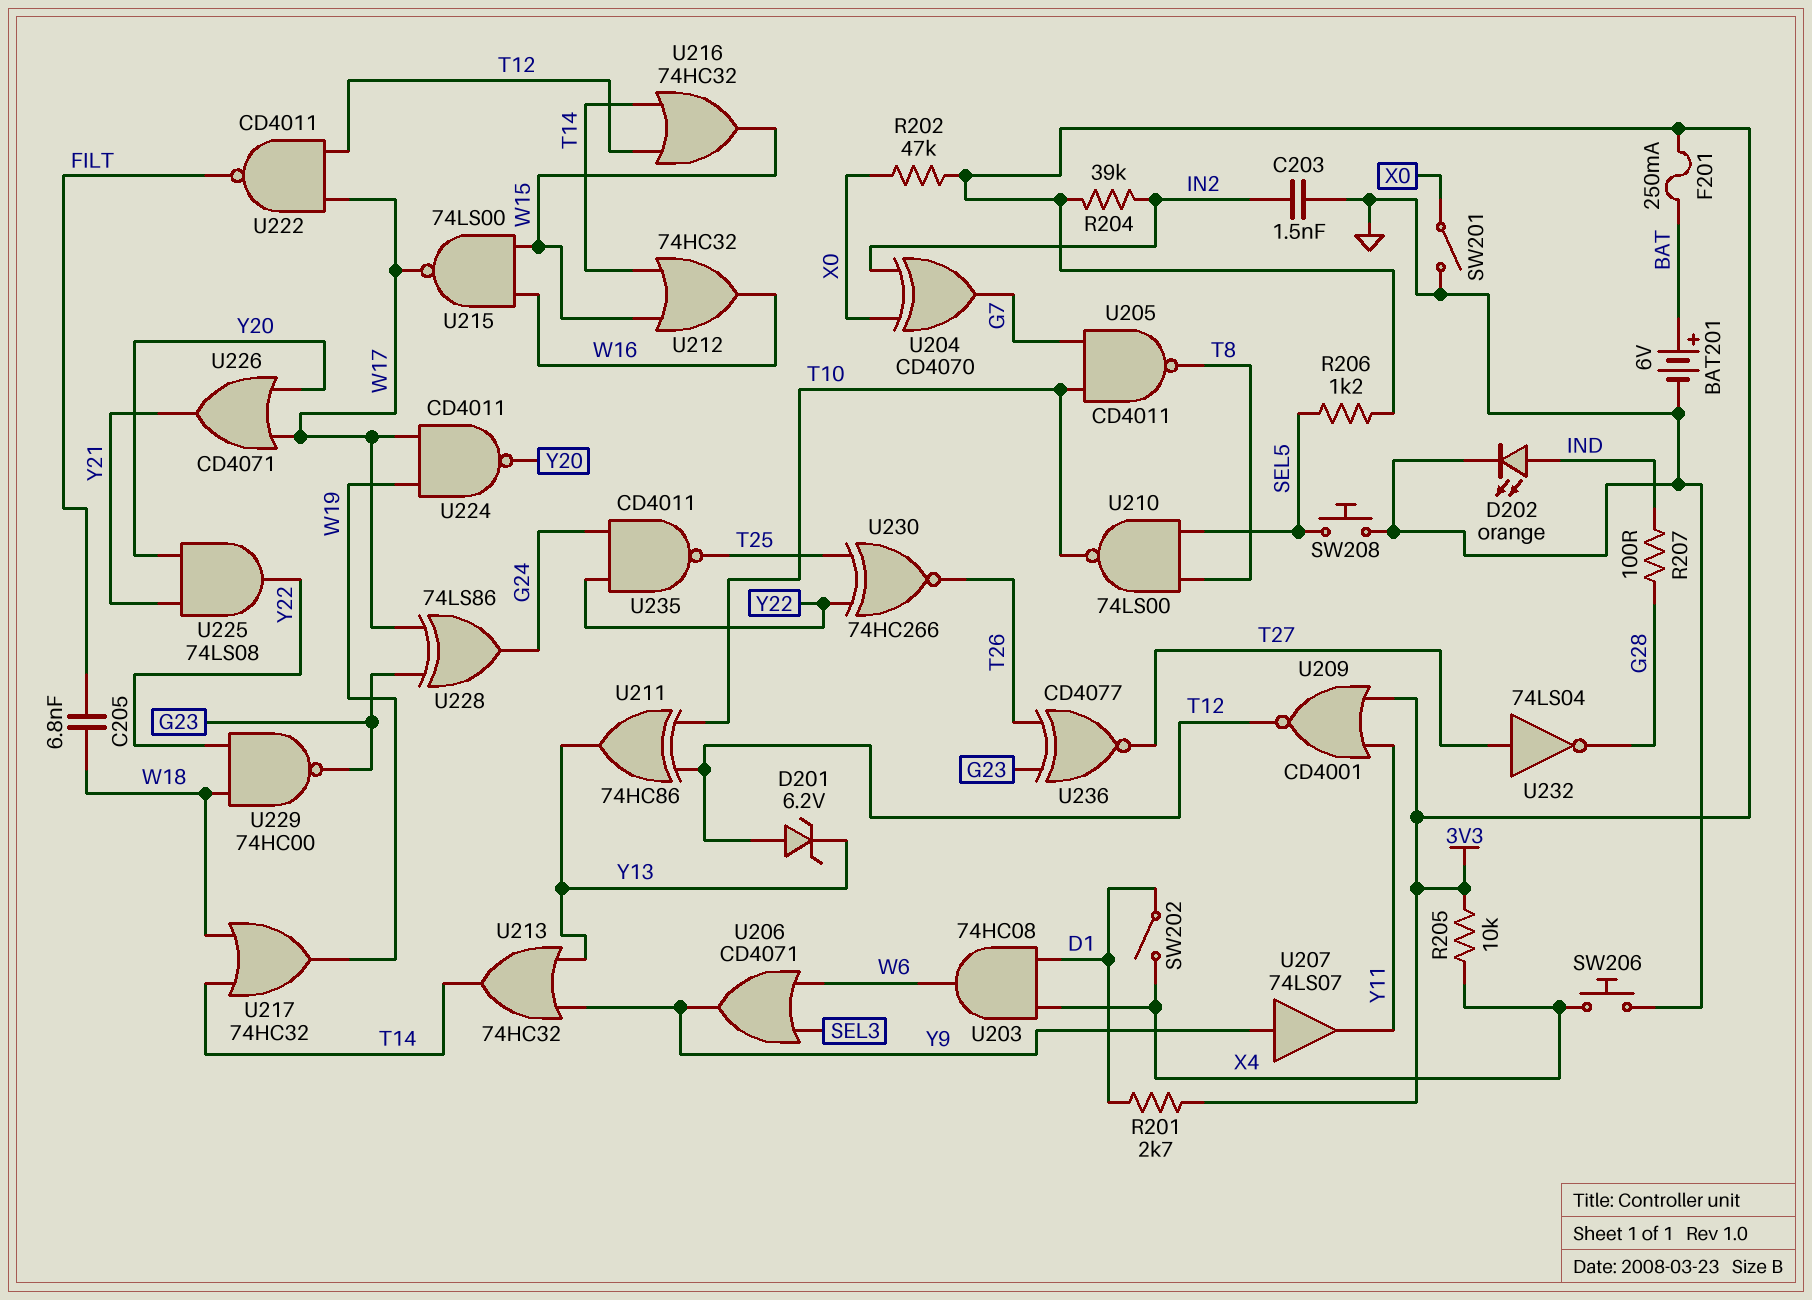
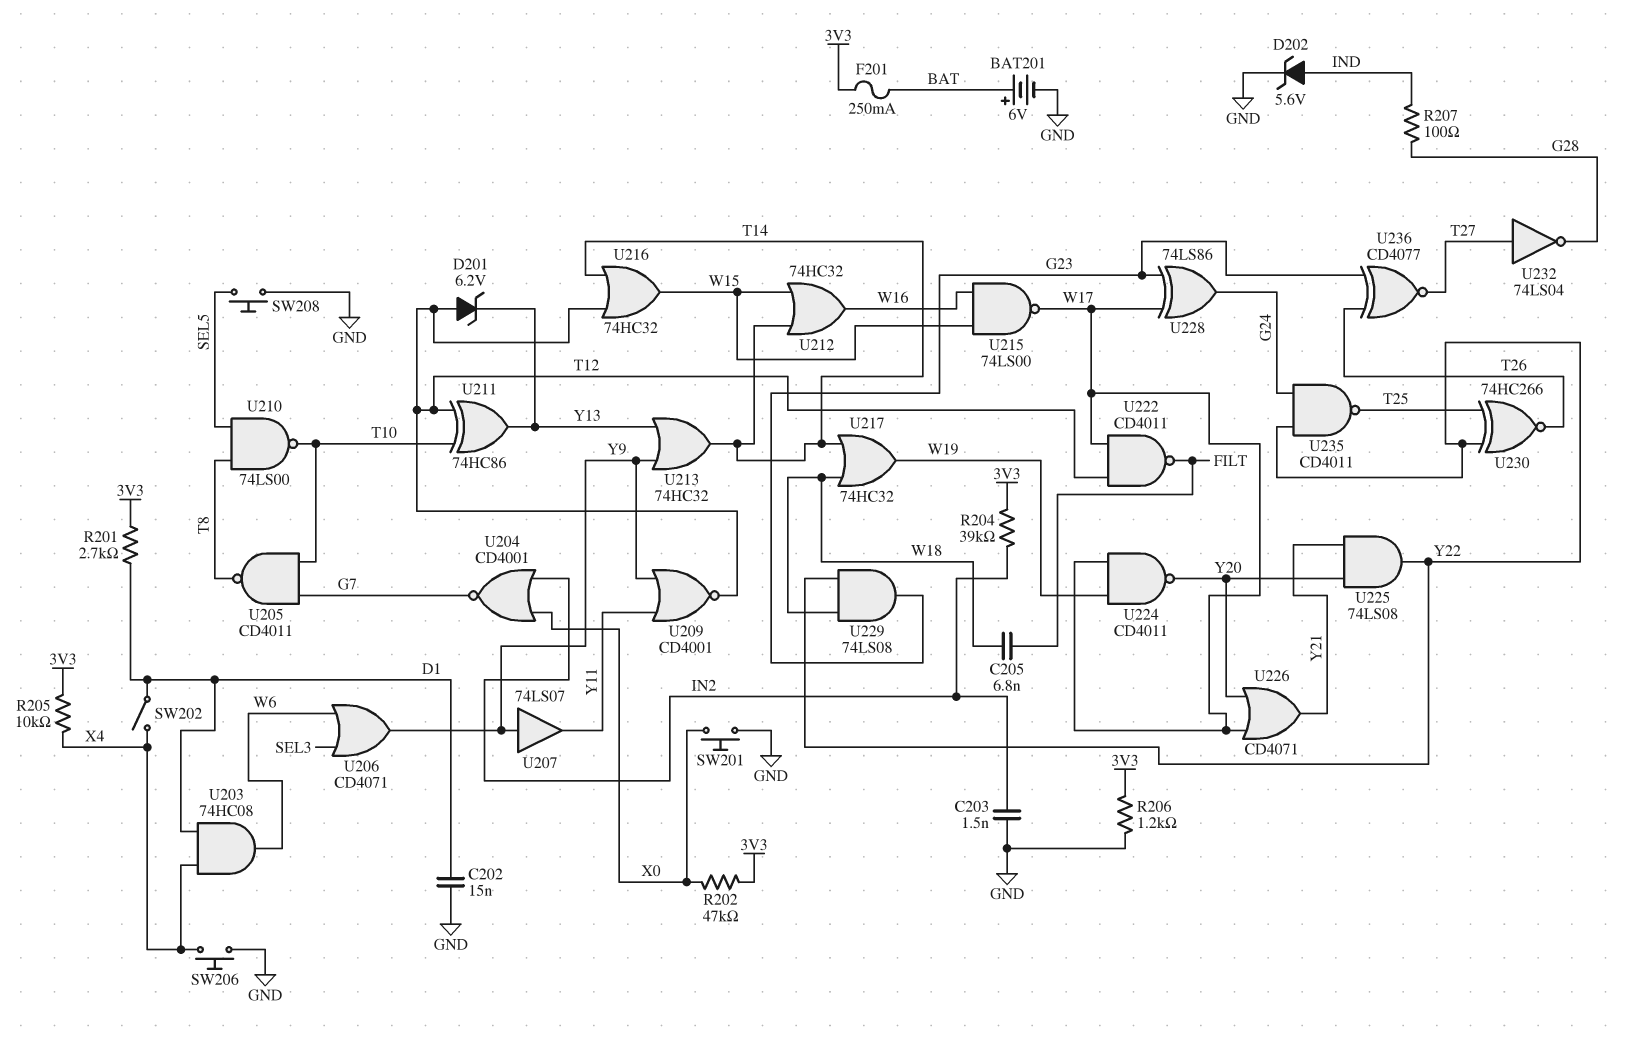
C202: none -> 15nF (D1, GND)
D202: LED orange (A IND, K GND) -> zener 5.6V (A IND, K GND)
R206: 1.2k (3V3, SEL5) -> 1.2k (3V3, GND)
SW201: switch (GND, X0) -> button (GND, X0)
U204: XOR CD4070 (in IN2, in X0, out G7) -> NOR CD4001 (in IN2, in X0, out G7)
U209: NOR CD4001 (in 3V3, in Y11, out T12) -> NOR CD4001 (in Y9, in Y11, out T12)
U229: NAND 74HC00 (in W18, in Y22, out G23) -> AND 74LS08 (in W18, in Y22, out G23)

